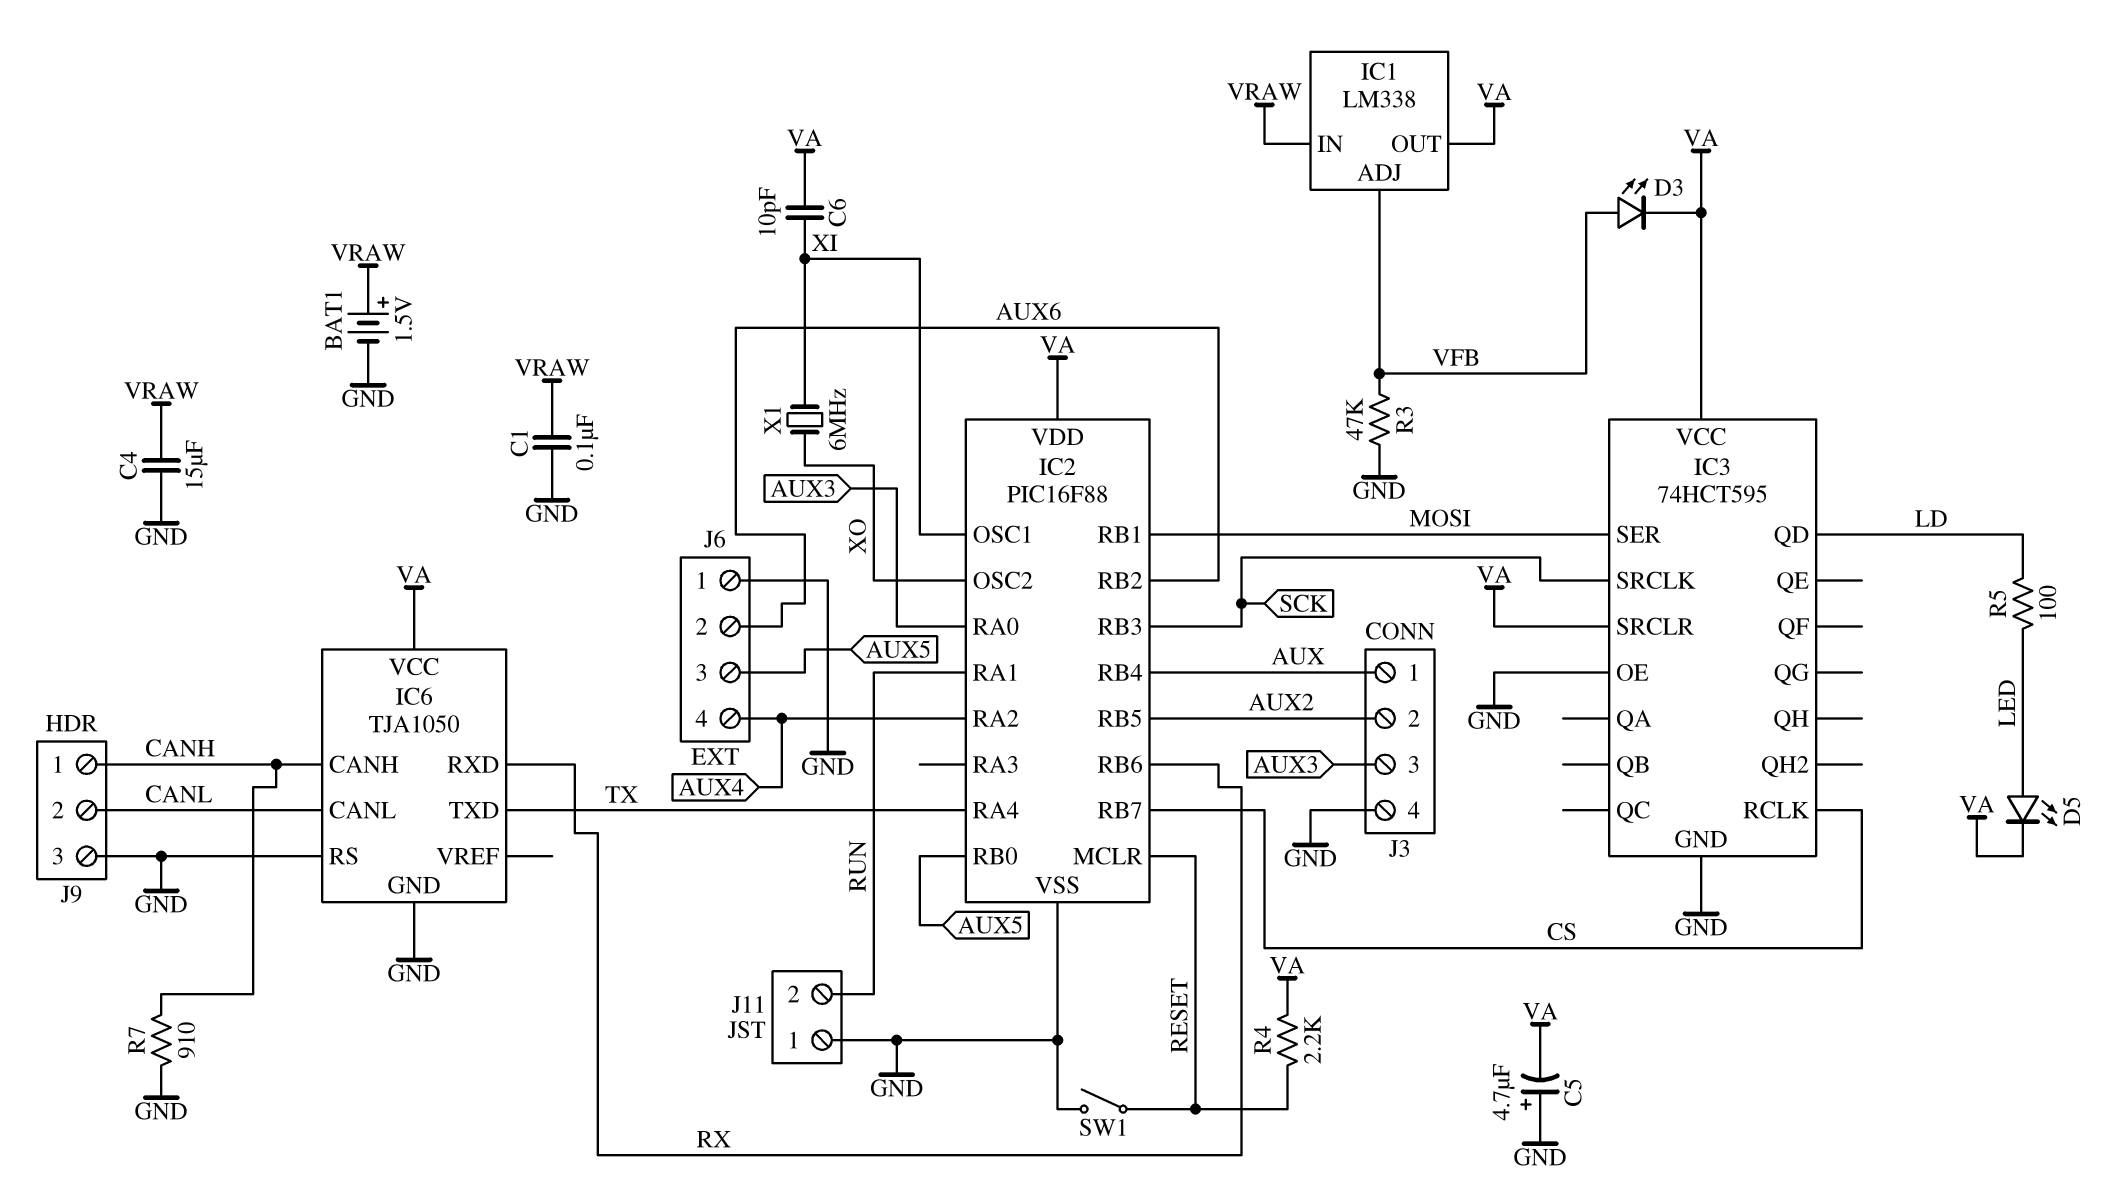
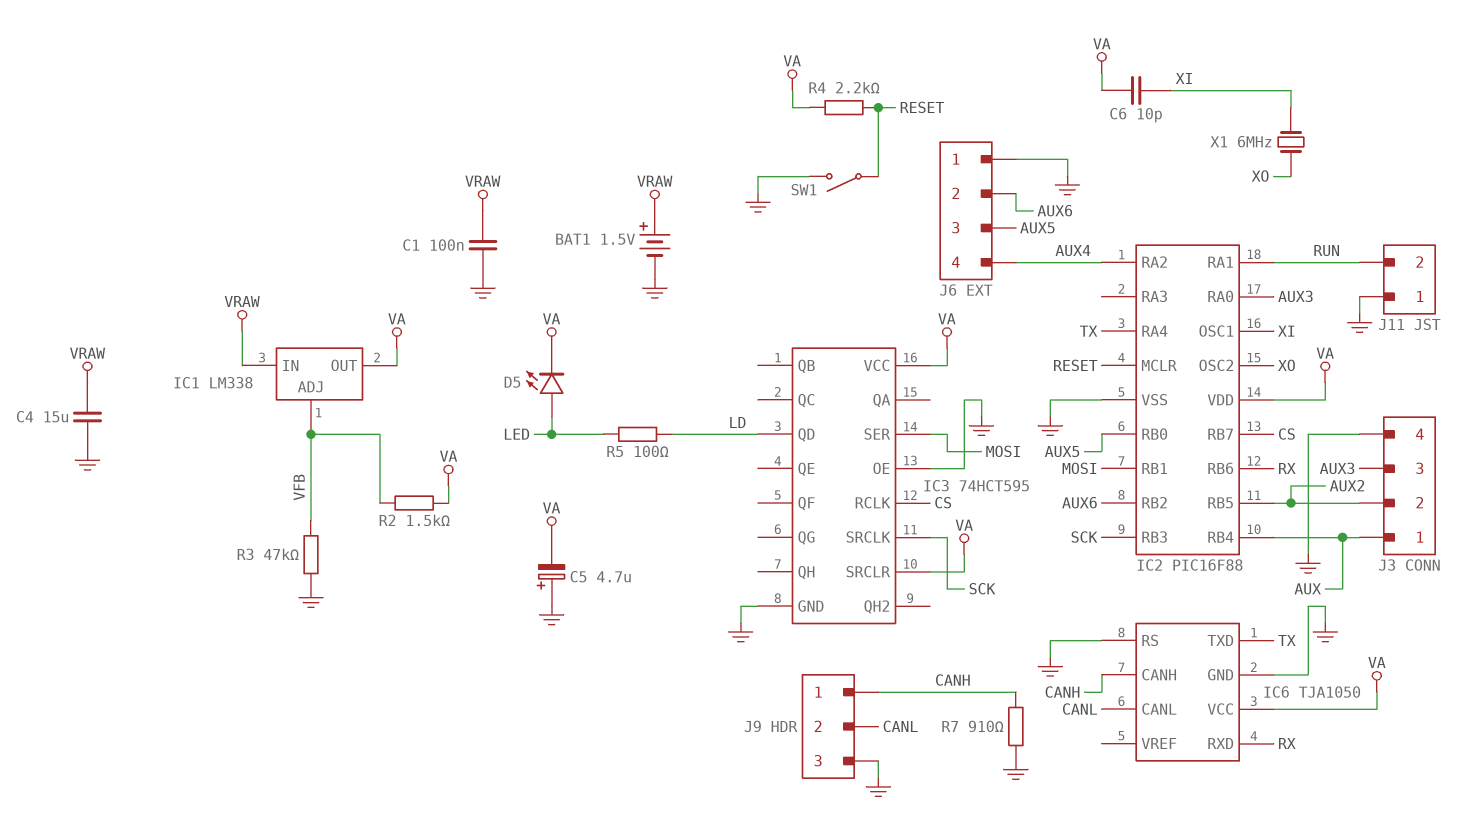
D3: LED (A VFB, K VA) -> none
R2: none -> 1.5k (VA, VFB)

